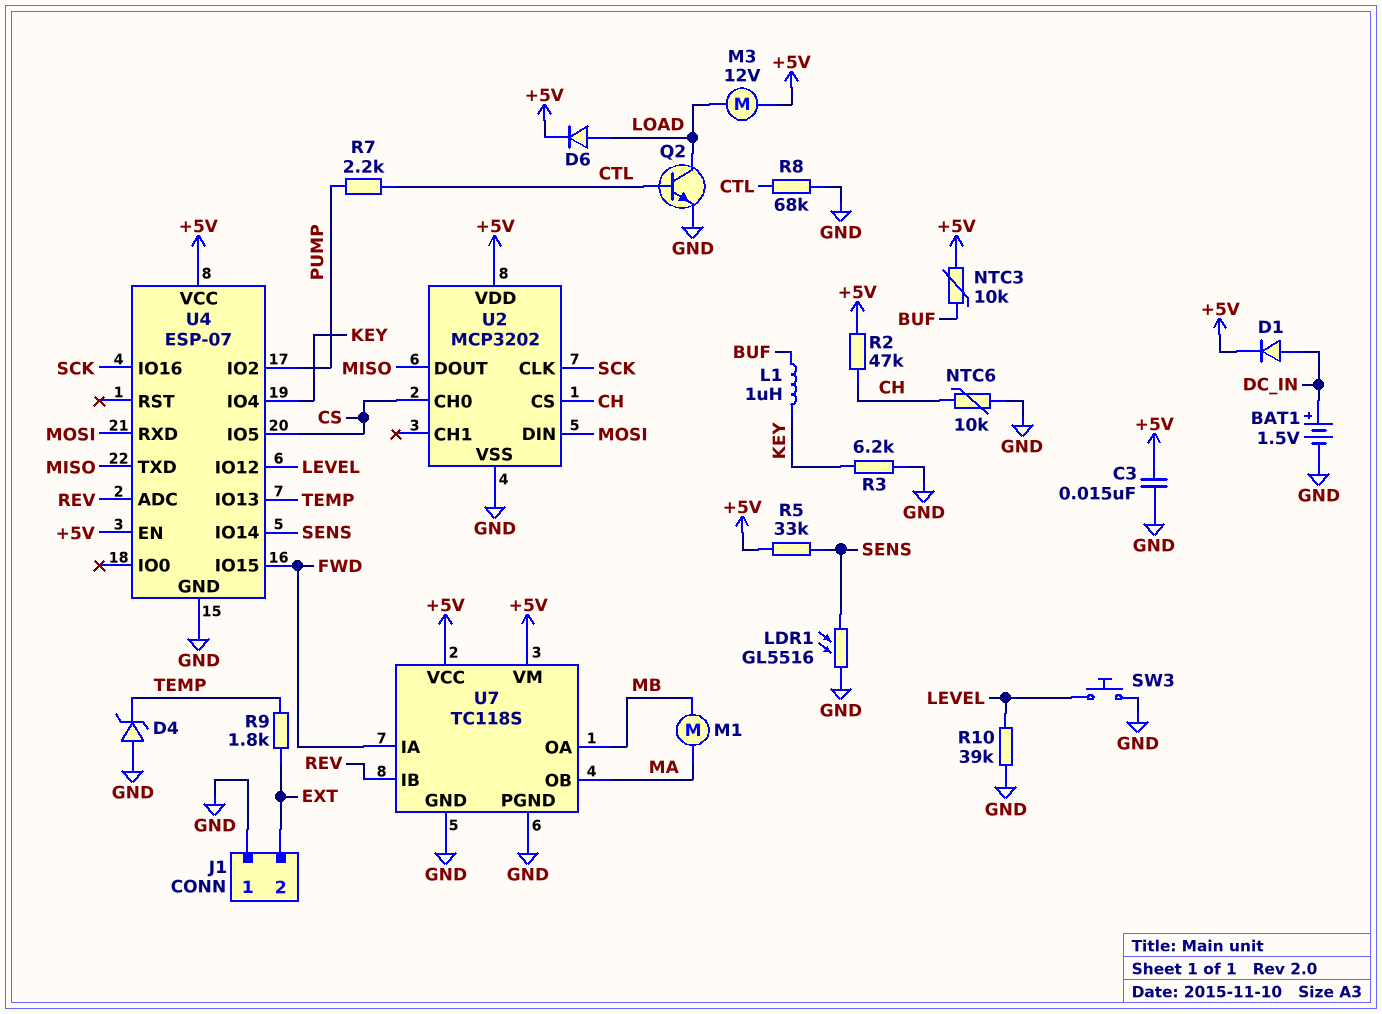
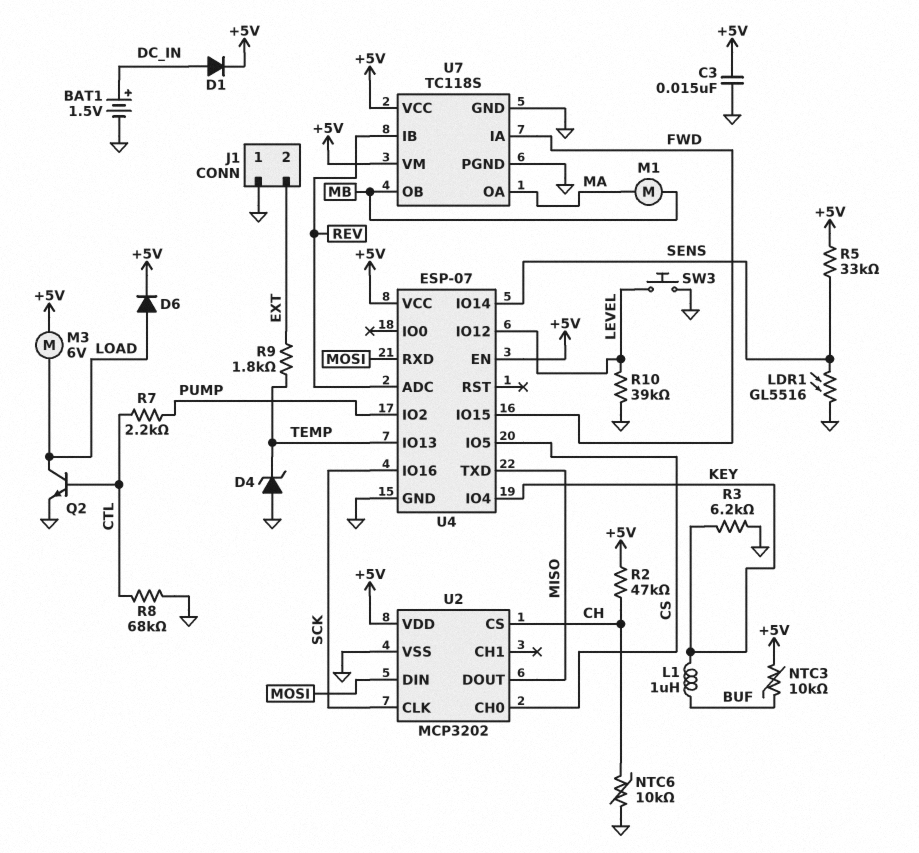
M3: motor 12V (+5V, LOAD) -> motor 6V (+5V, LOAD)
U7 pin OA: MB -> MA
U7 pin OB: MA -> MB

